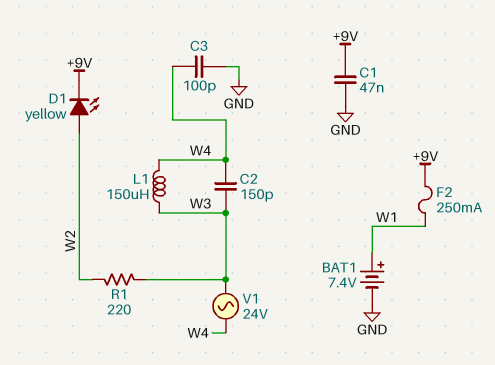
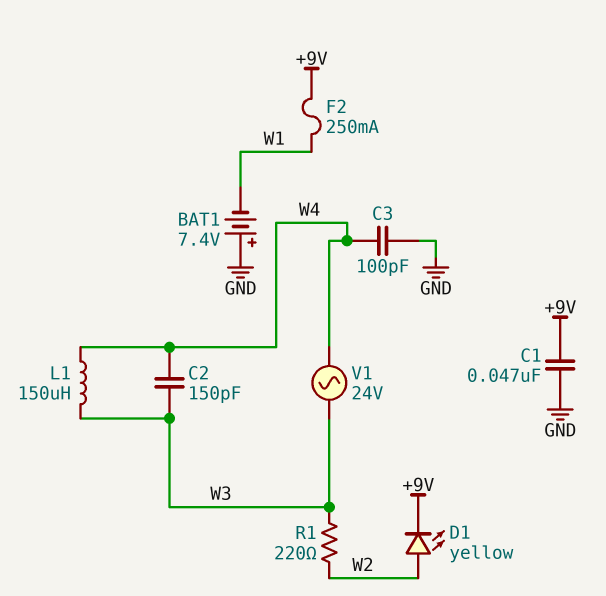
BAT1: 7.4V (plus W1, minus GND) -> 7.4V (plus GND, minus W1)

